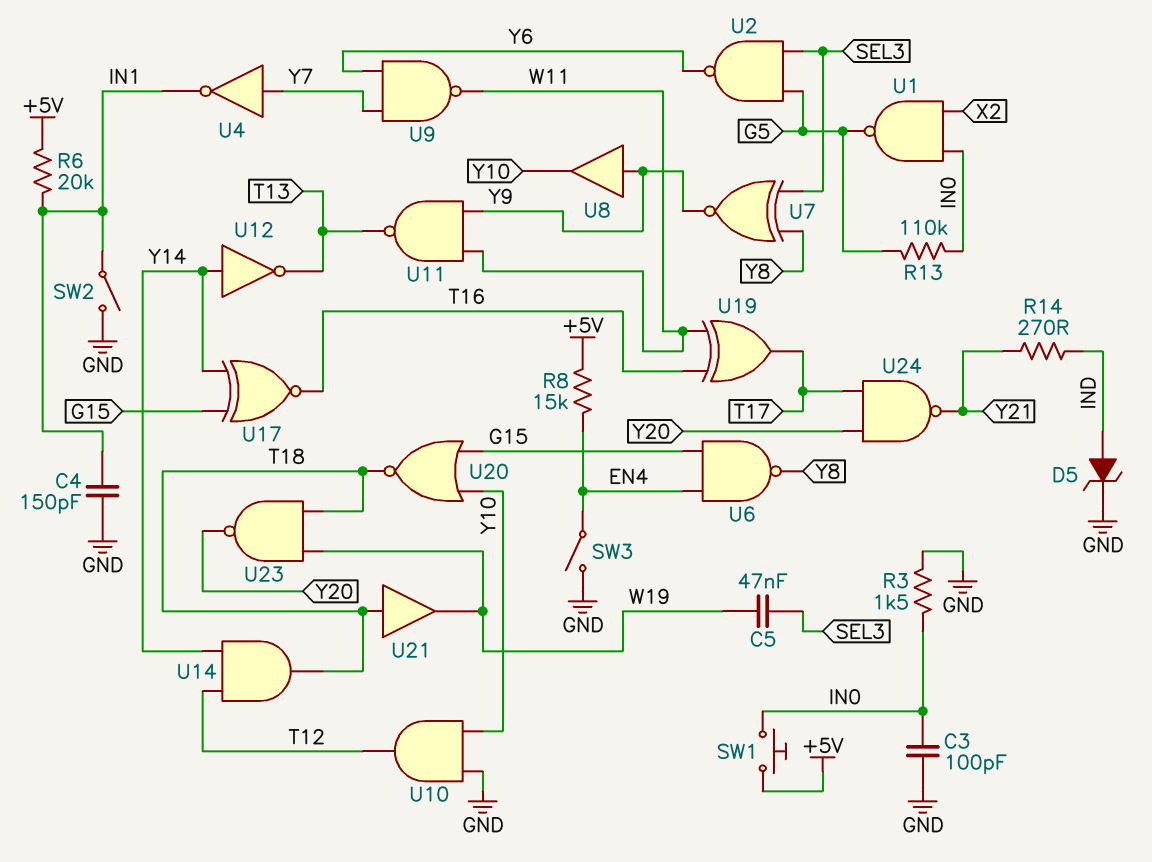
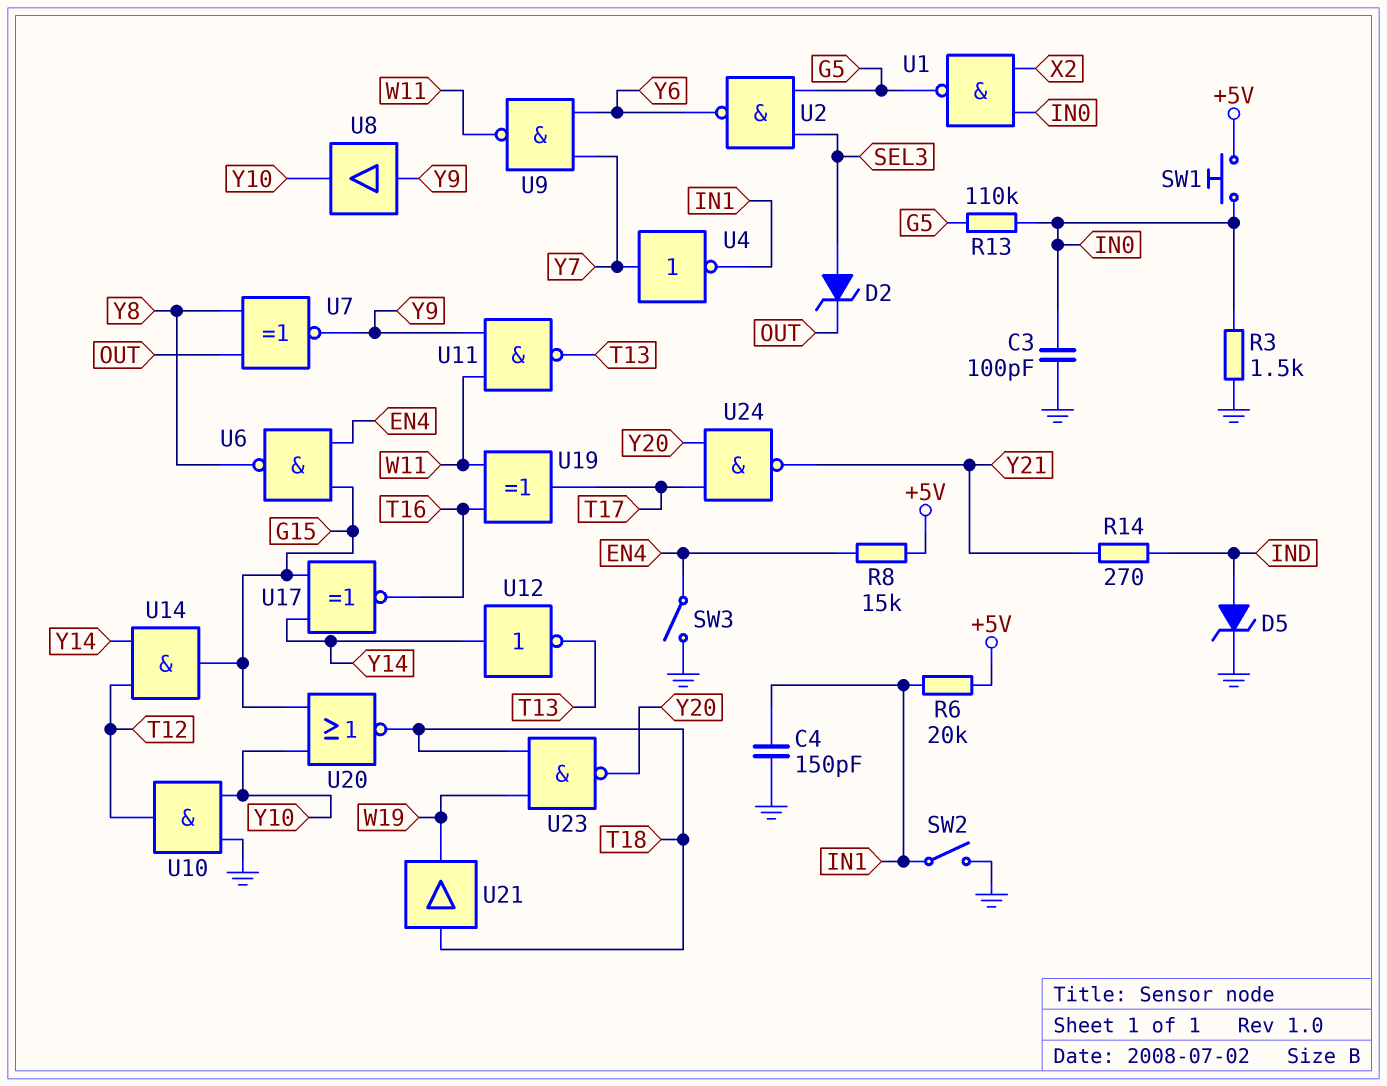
C5: 47nF (SEL3, W19) -> none
D2: none -> zener (A SEL3, K OUT)
U7: XNOR (in SEL3, in Y8, out Y9) -> XNOR (in OUT, in Y8, out Y9)
U14: AND (in T12, in Y14, out T18) -> AND (in T12, in Y14, out G15)

